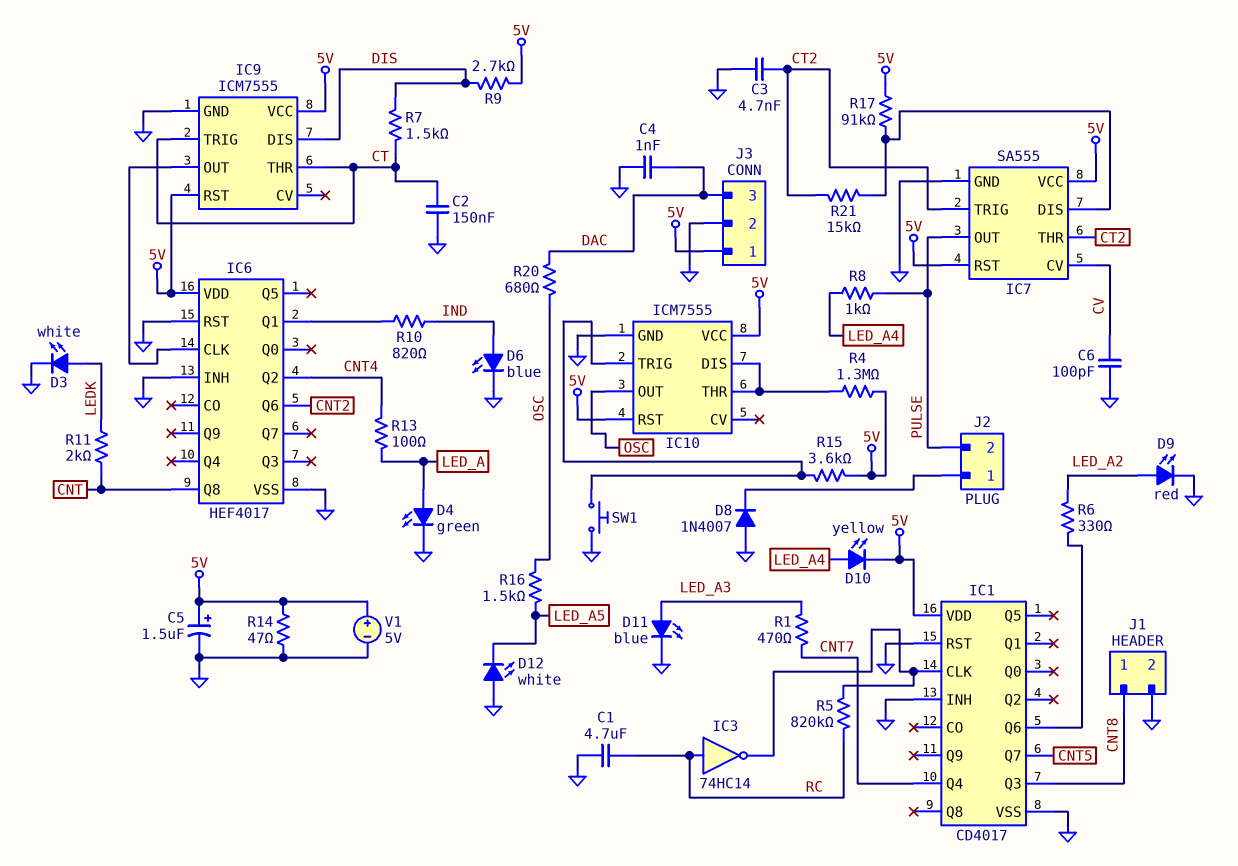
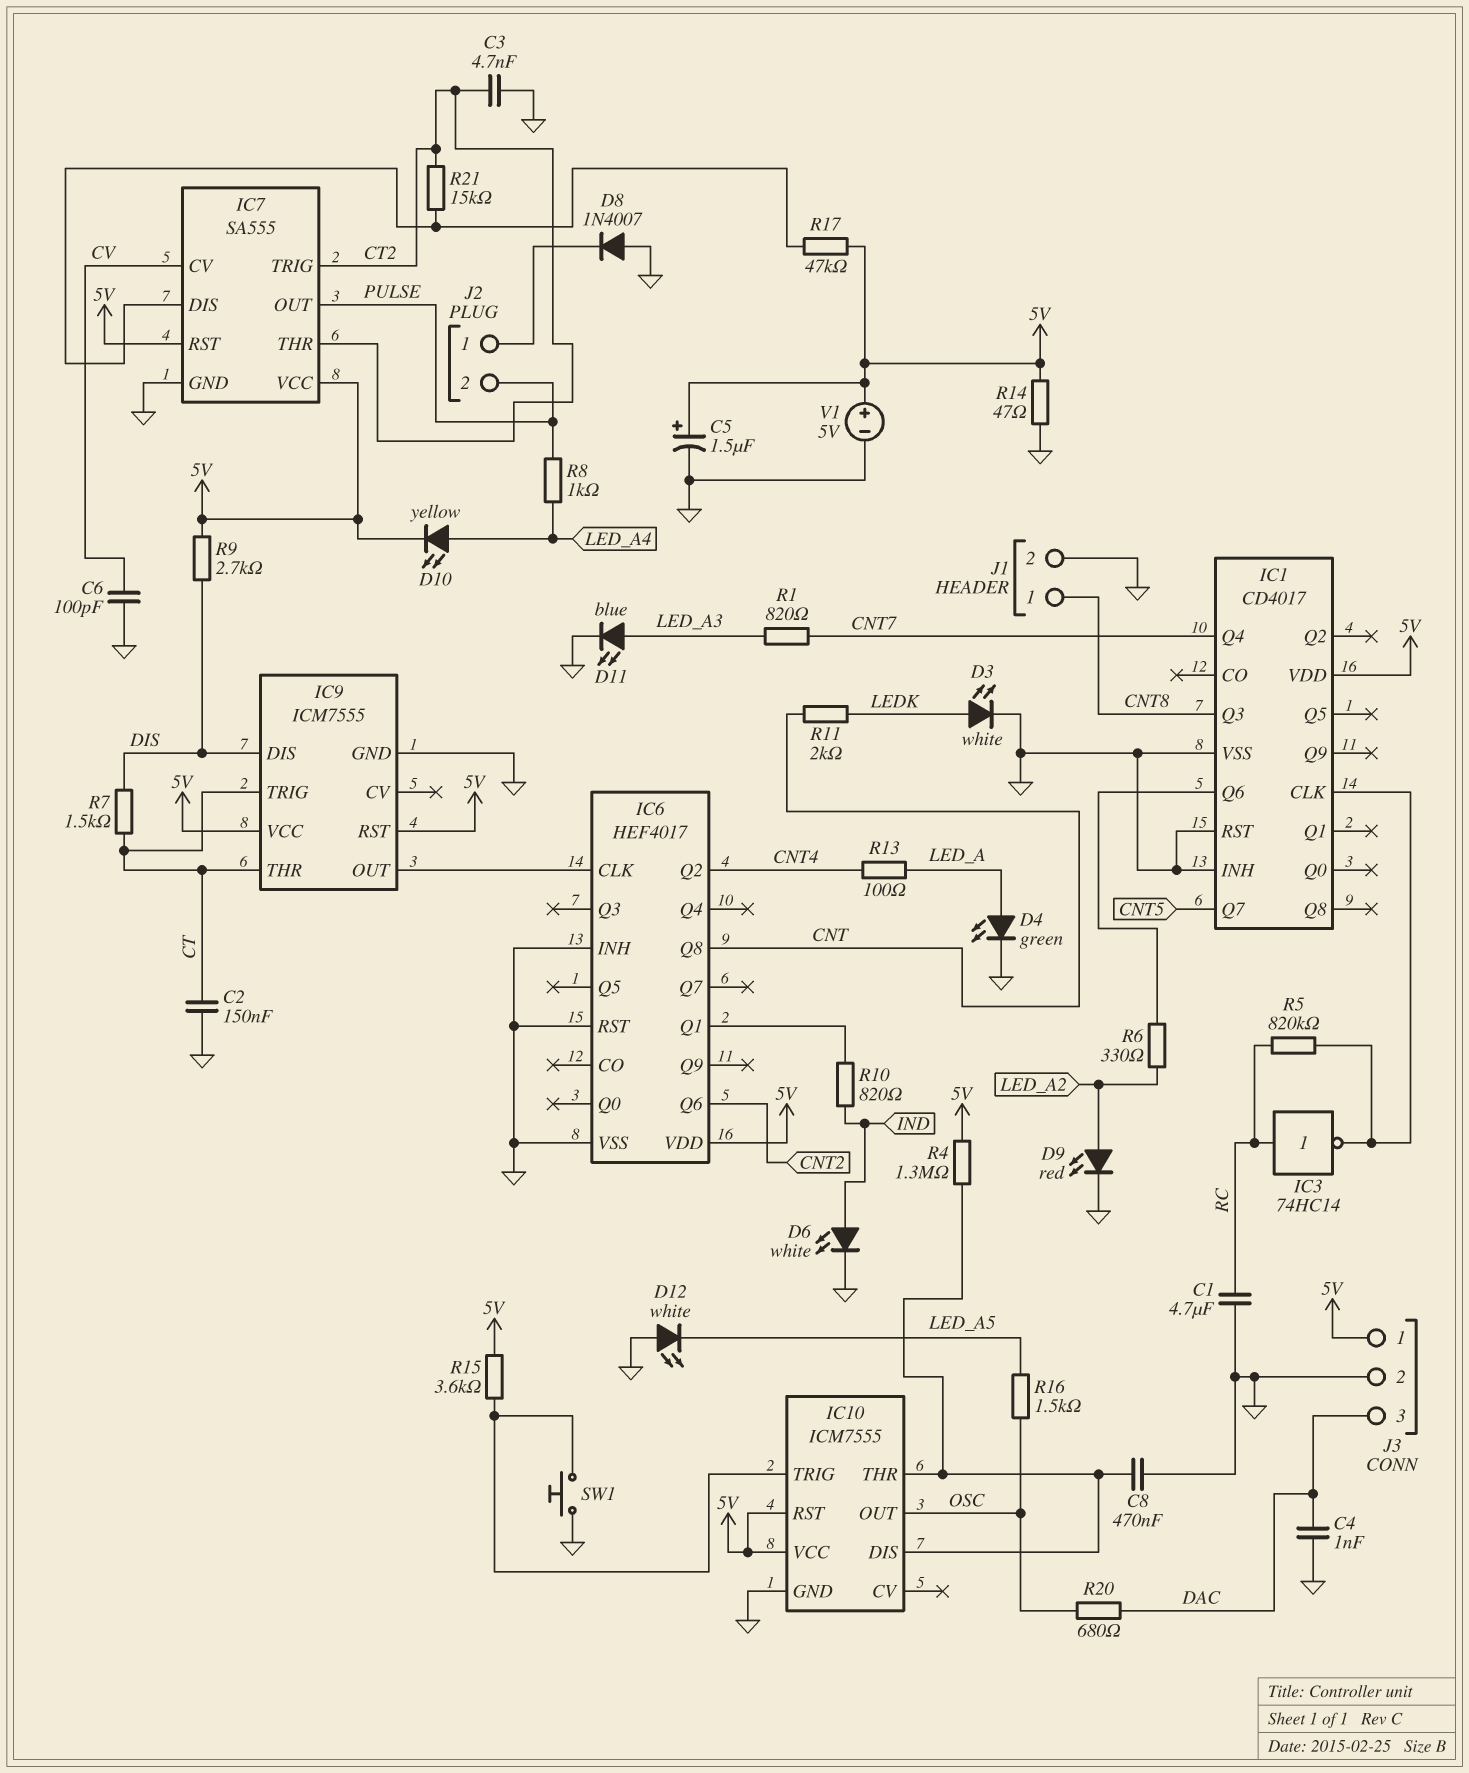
C8: none -> 470nF (GND, IC10/DIS)
D6: LED blue (A IND, K GND) -> LED white (A IND, K GND)
R1: 470 (CNT7, LED_A3) -> 820 (CNT7, LED_A3)
R17: 91k (5V, IC7/DIS) -> 47k (5V, IC7/DIS)

